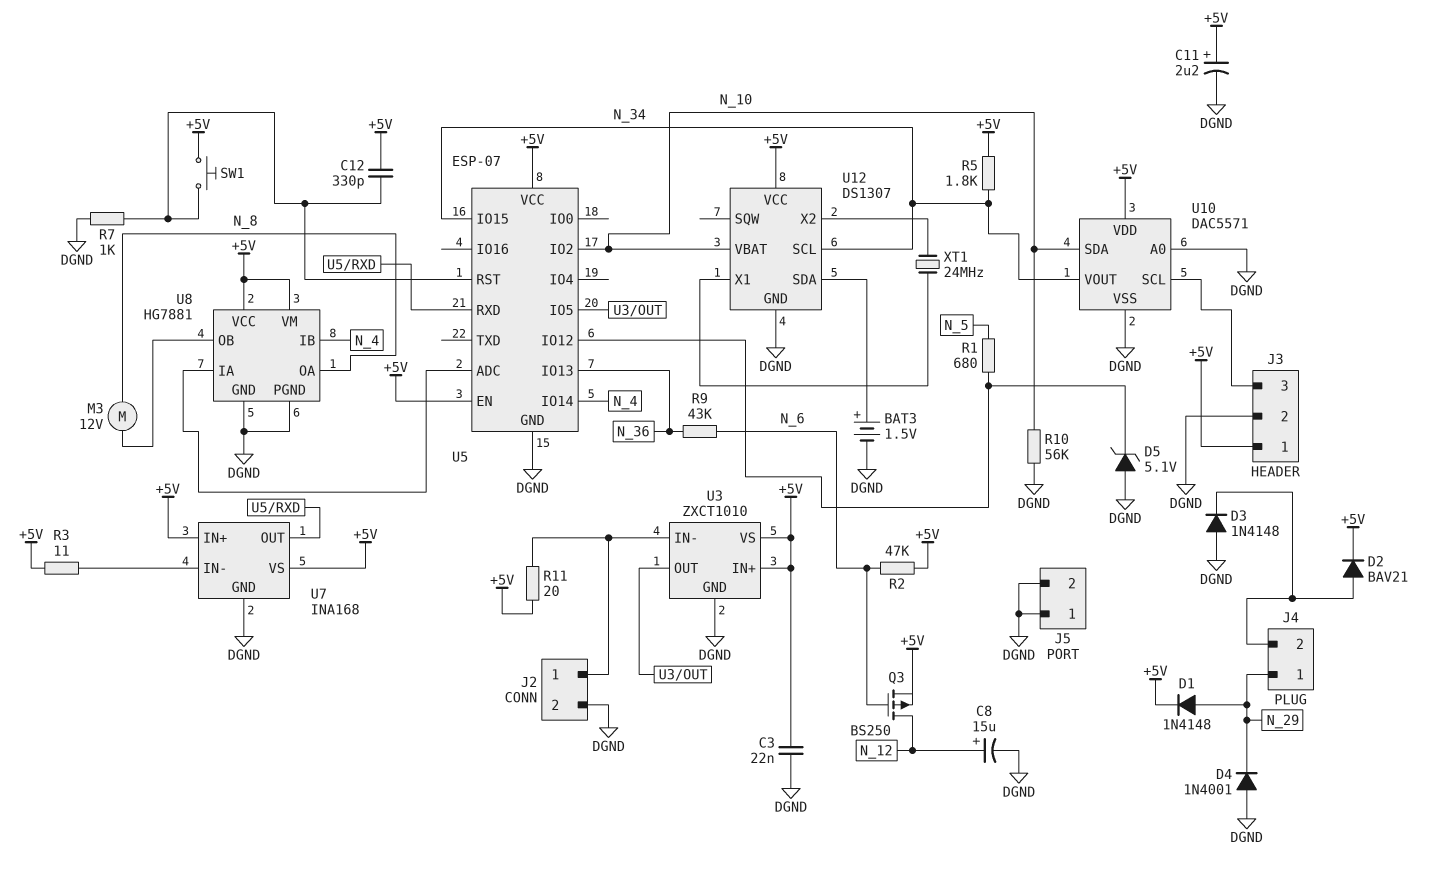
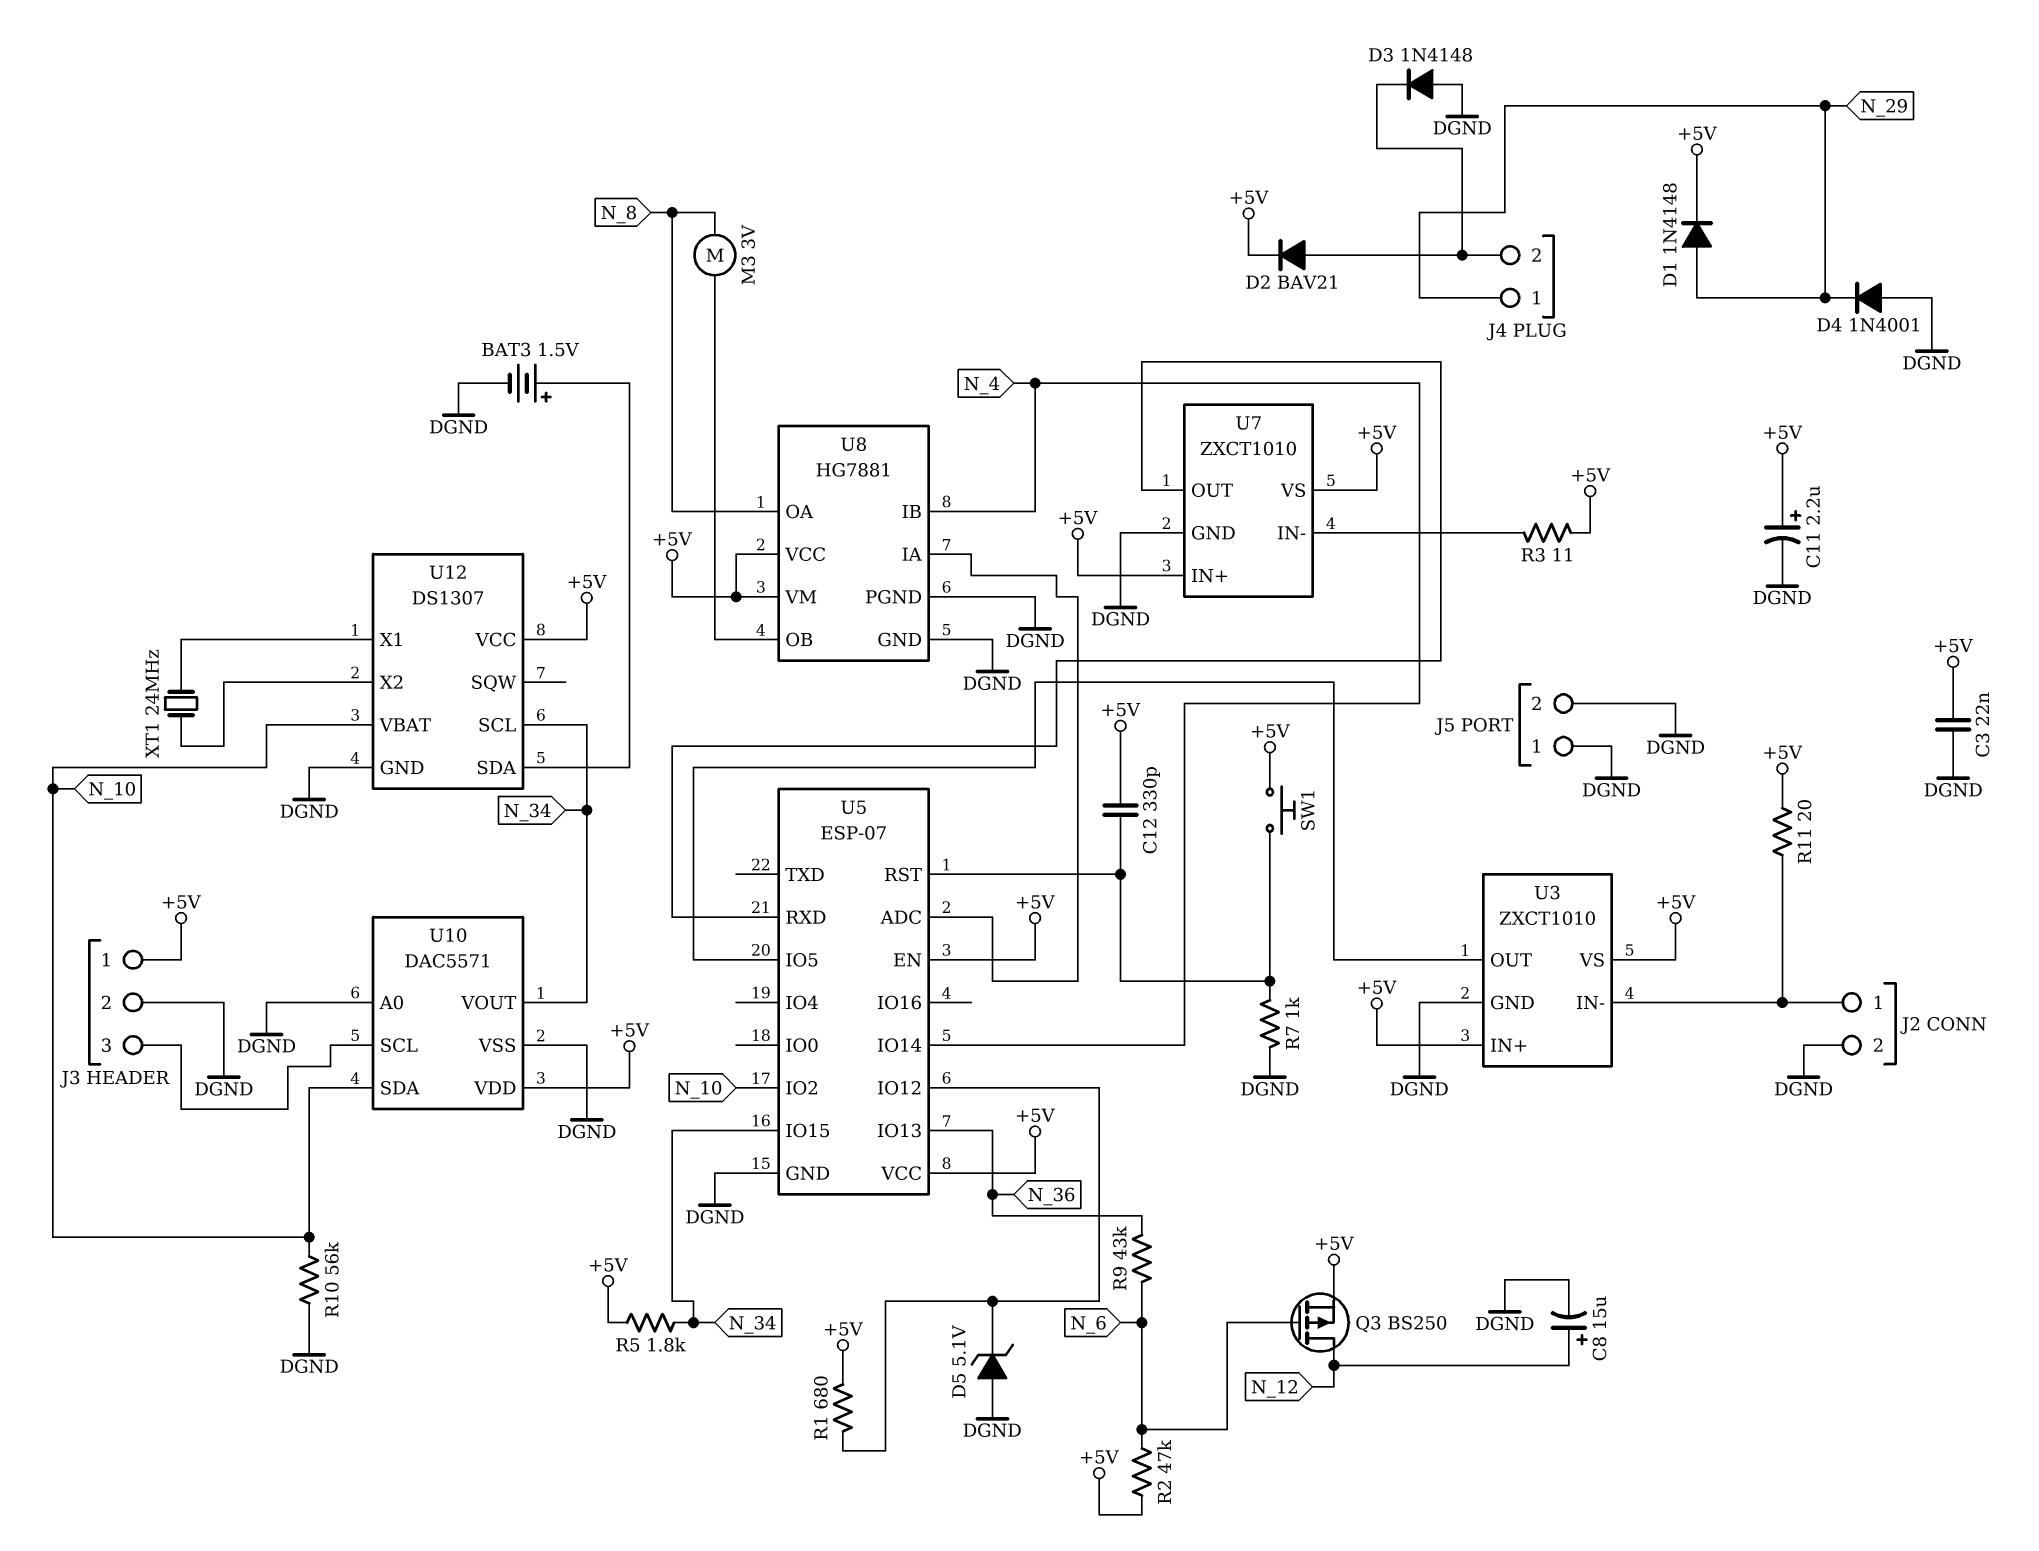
M3: motor 12V (N_8, U8/OB) -> motor 3V (N_8, U8/OB)
R1: 680 (N_5, U5/IO12) -> 680 (+5V, U5/IO12)
U7: INA168 -> ZXCT1010

